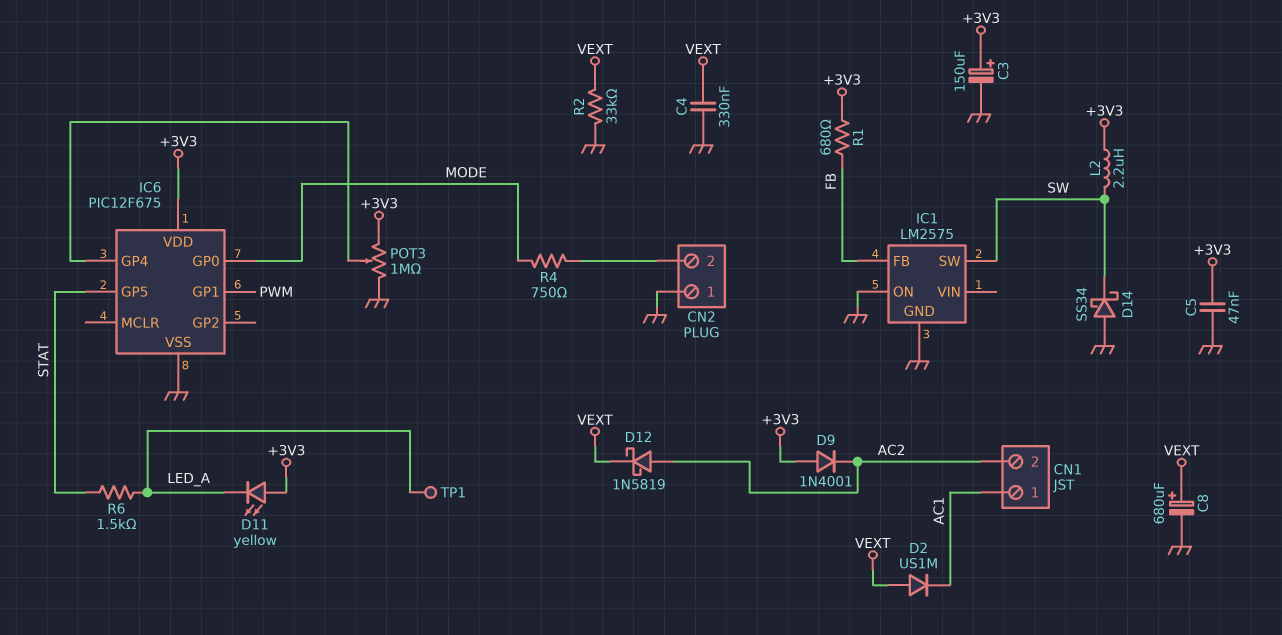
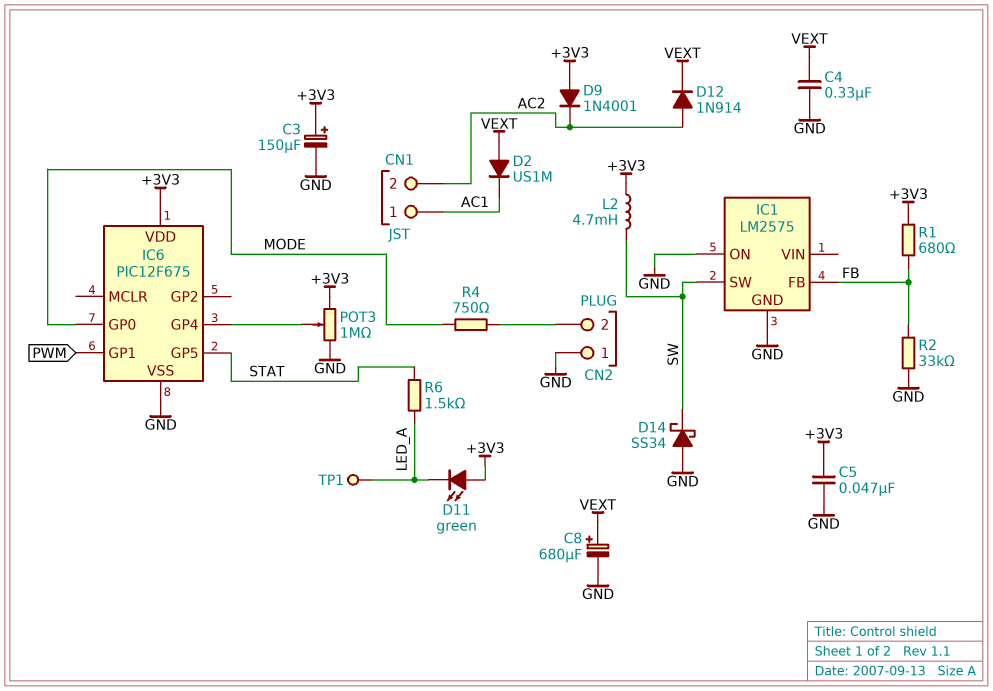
D11: LED yellow (A +3V3, K LED_A) -> LED green (A +3V3, K LED_A)
D12: schottky 1N5819 (A AC2, K VEXT) -> diode 1N914 (A AC2, K VEXT)
L2: 2.2uH (+3V3, SW) -> 4.7mH (+3V3, SW)
R2: 33k (GND, VEXT) -> 33k (FB, GND)

